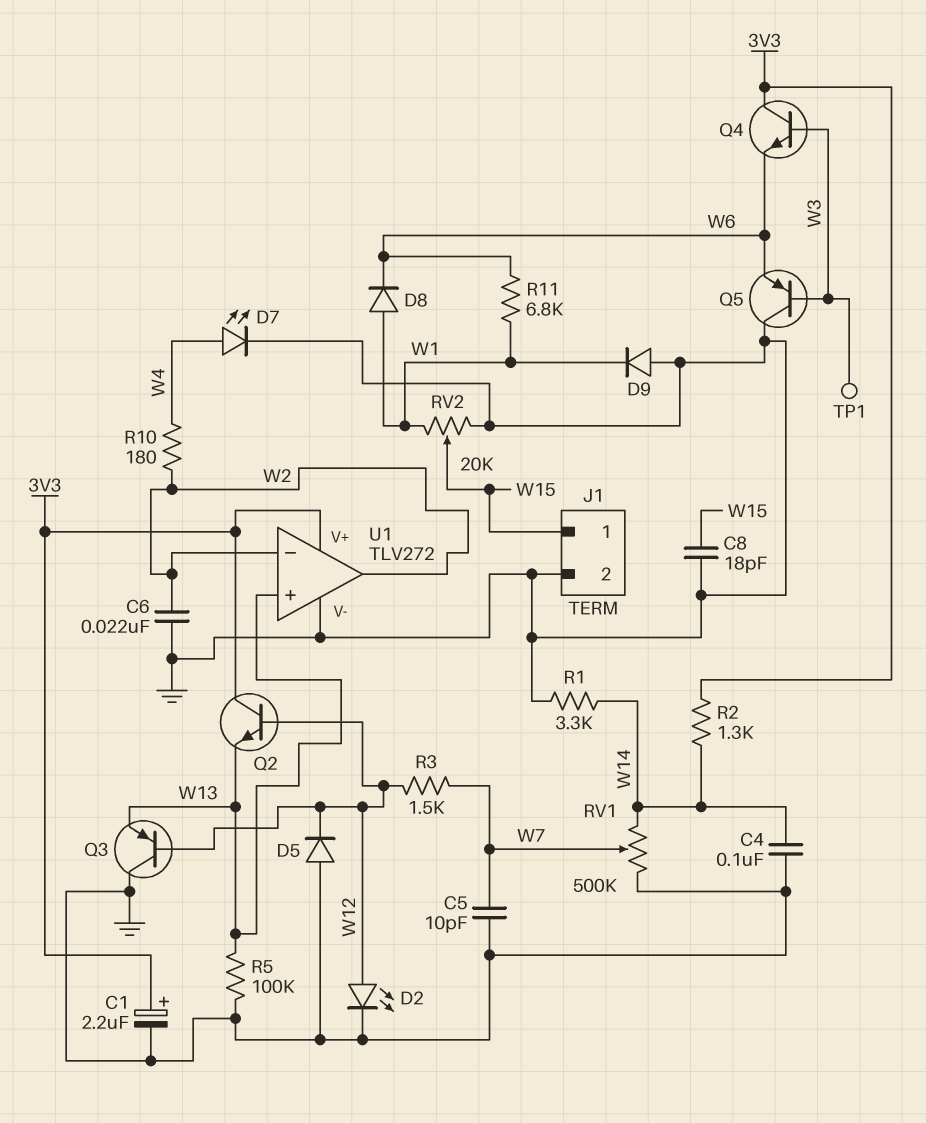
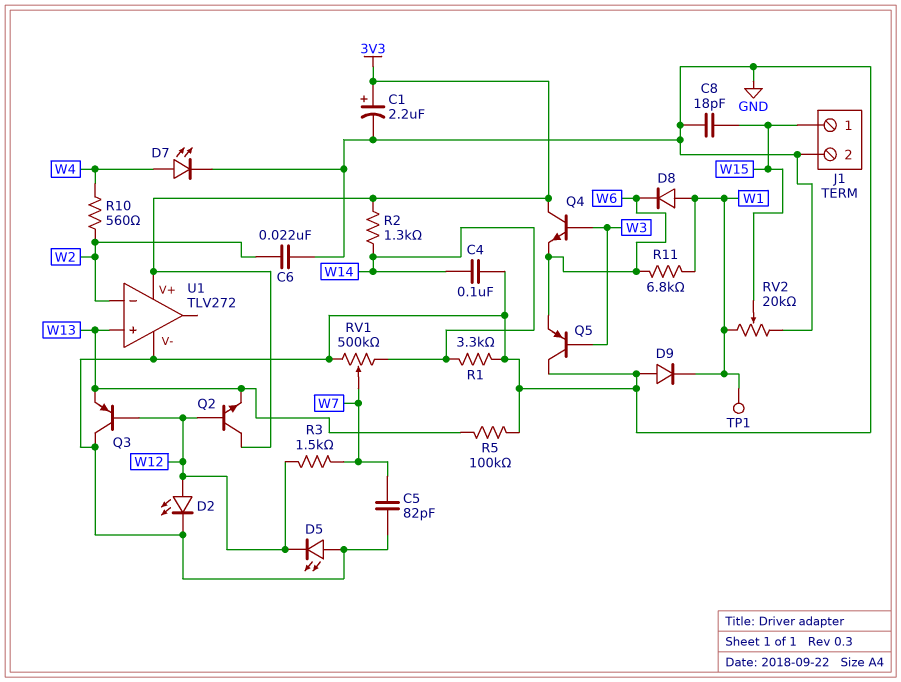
C5: 10pF (GND, W7) -> 82pF (GND, W7)
D5: diode (A GND, K W12) -> LED (A GND, K W12)
R10: 180 (W2, W4) -> 560 (W2, W4)
TP1: test point (W3) -> test point (W1)
U1 pin out: W2 -> none

